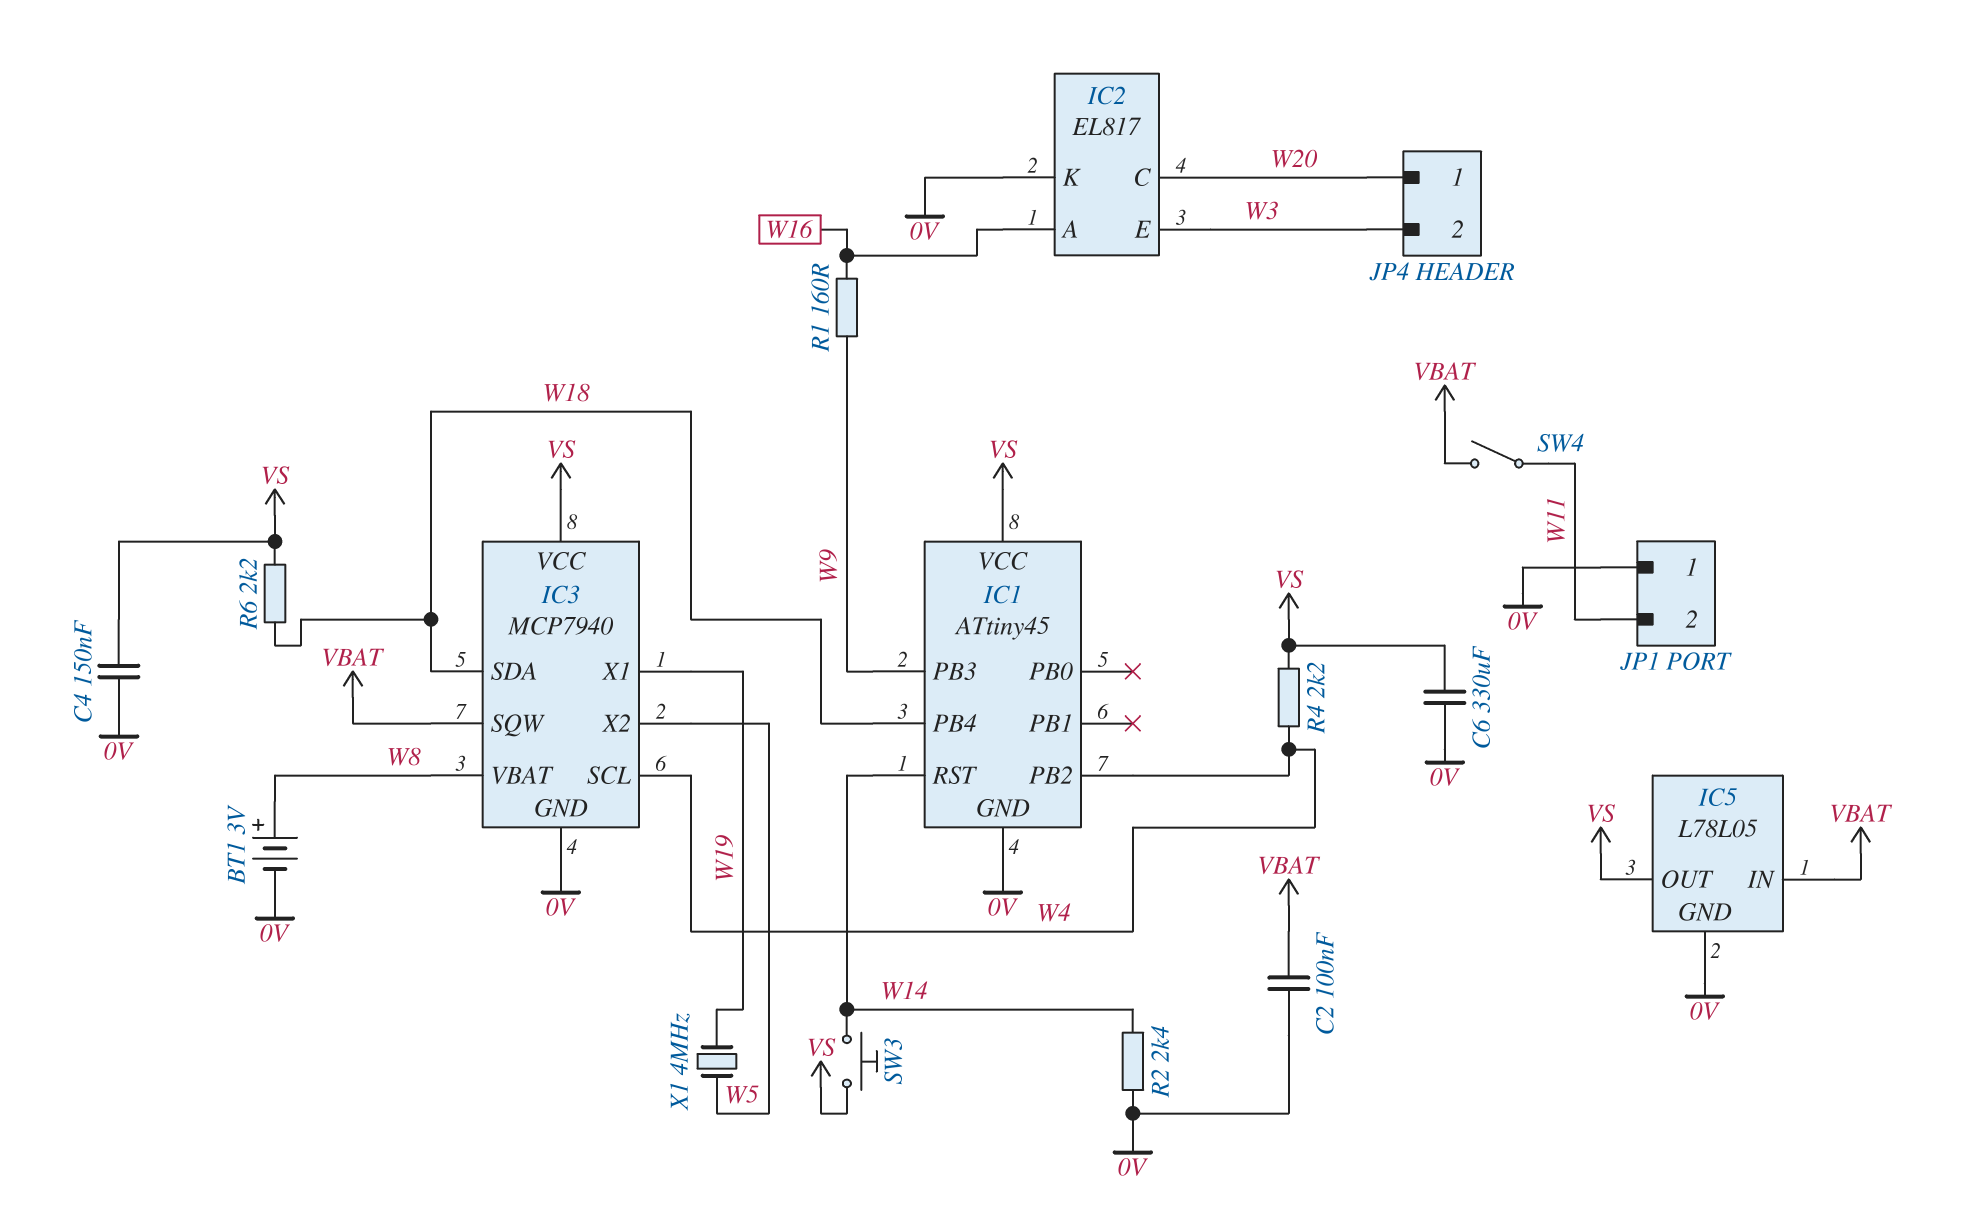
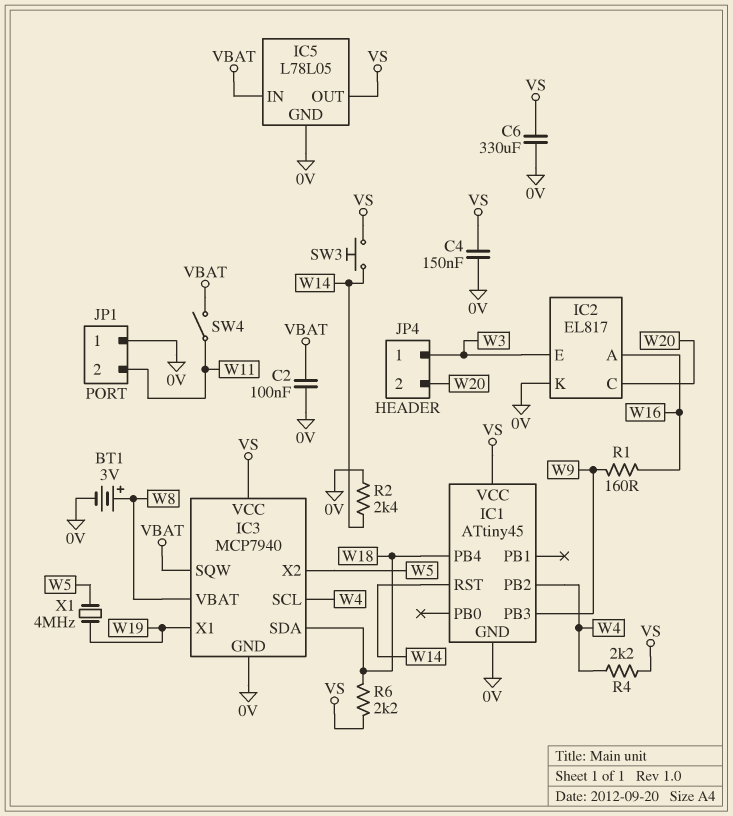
JP4 pin 1: W20 -> W3
JP4 pin 2: W3 -> W20

